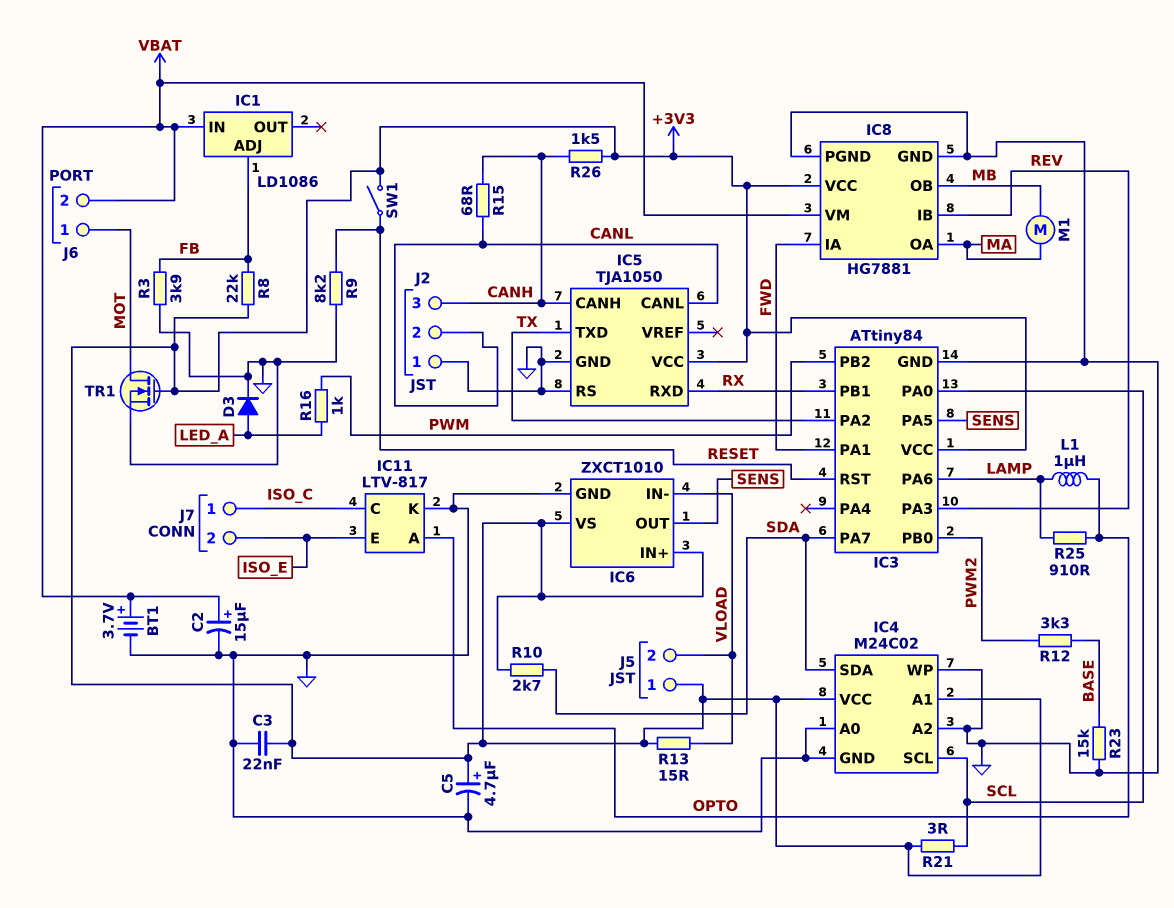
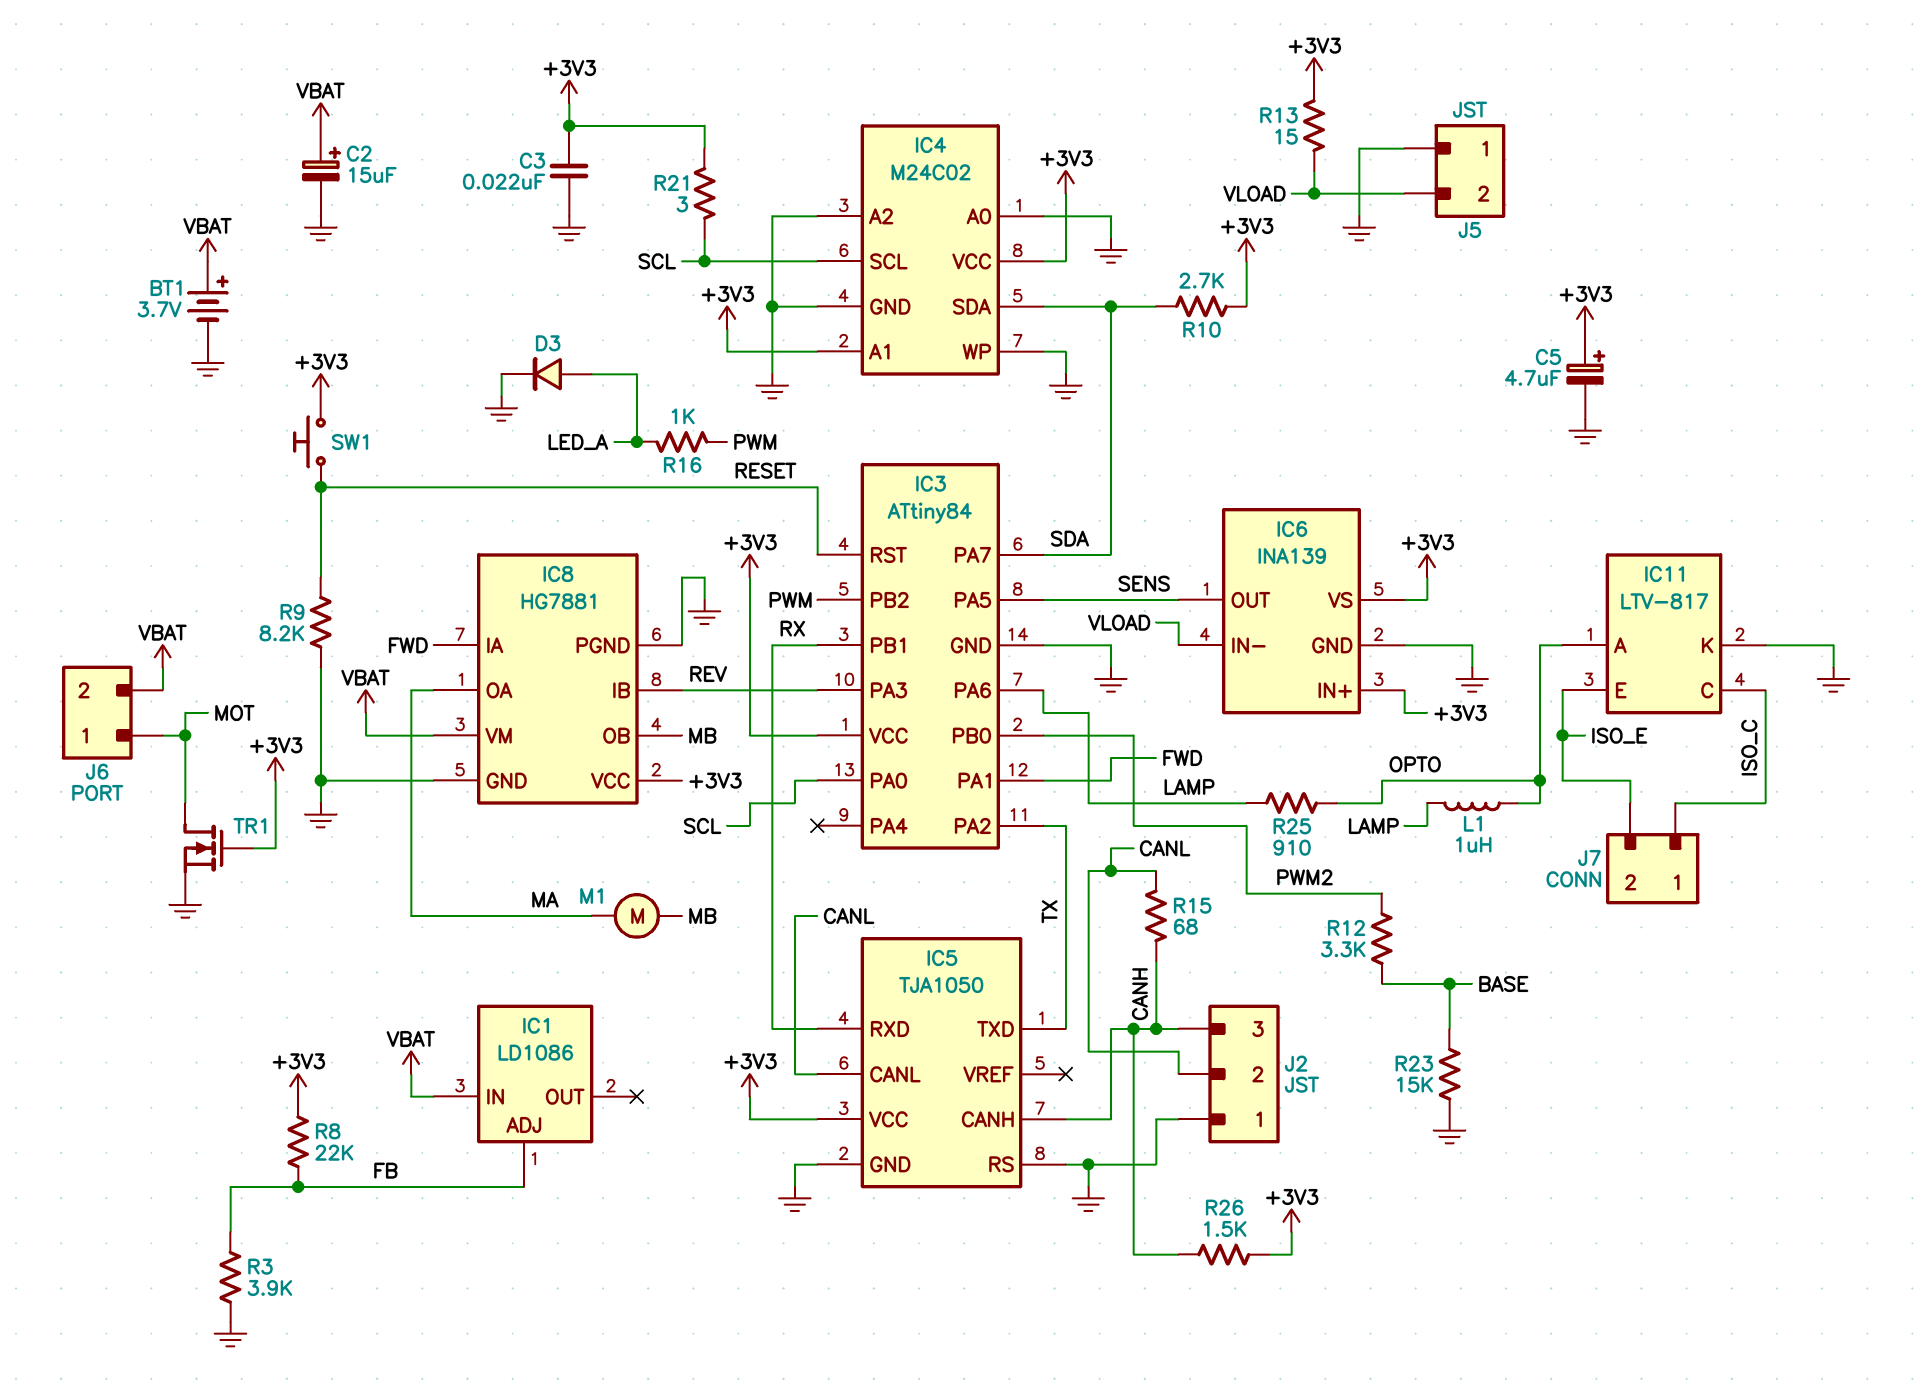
IC6: ZXCT1010 -> INA139
J5 pin 1: +3V3 -> GND
SW1: switch (+3V3, RESET) -> button (+3V3, RESET)

